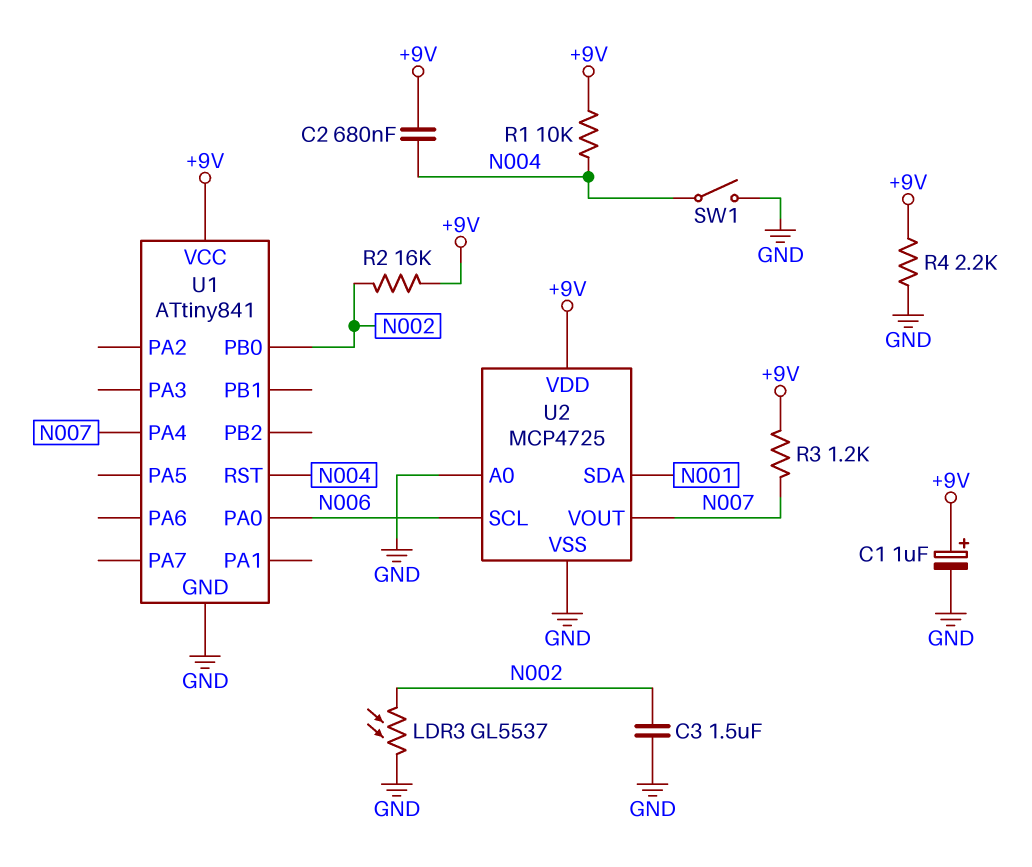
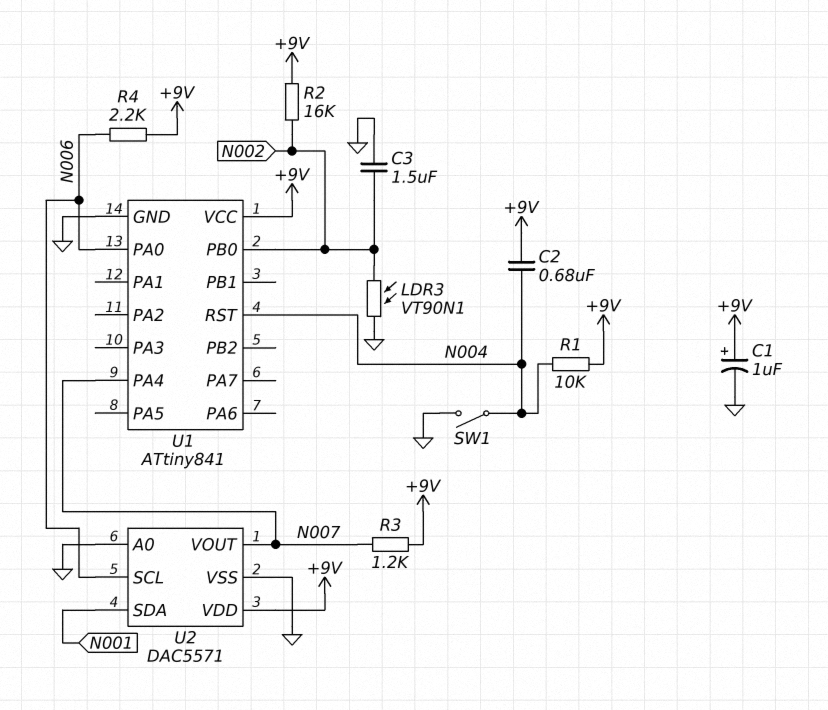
LDR3: GL5537 (GND, N002) -> VT90N1 (GND, N002)
R4: 2.2k (+9V, GND) -> 2.2k (+9V, N006)
U2: MCP4725 -> DAC5571

